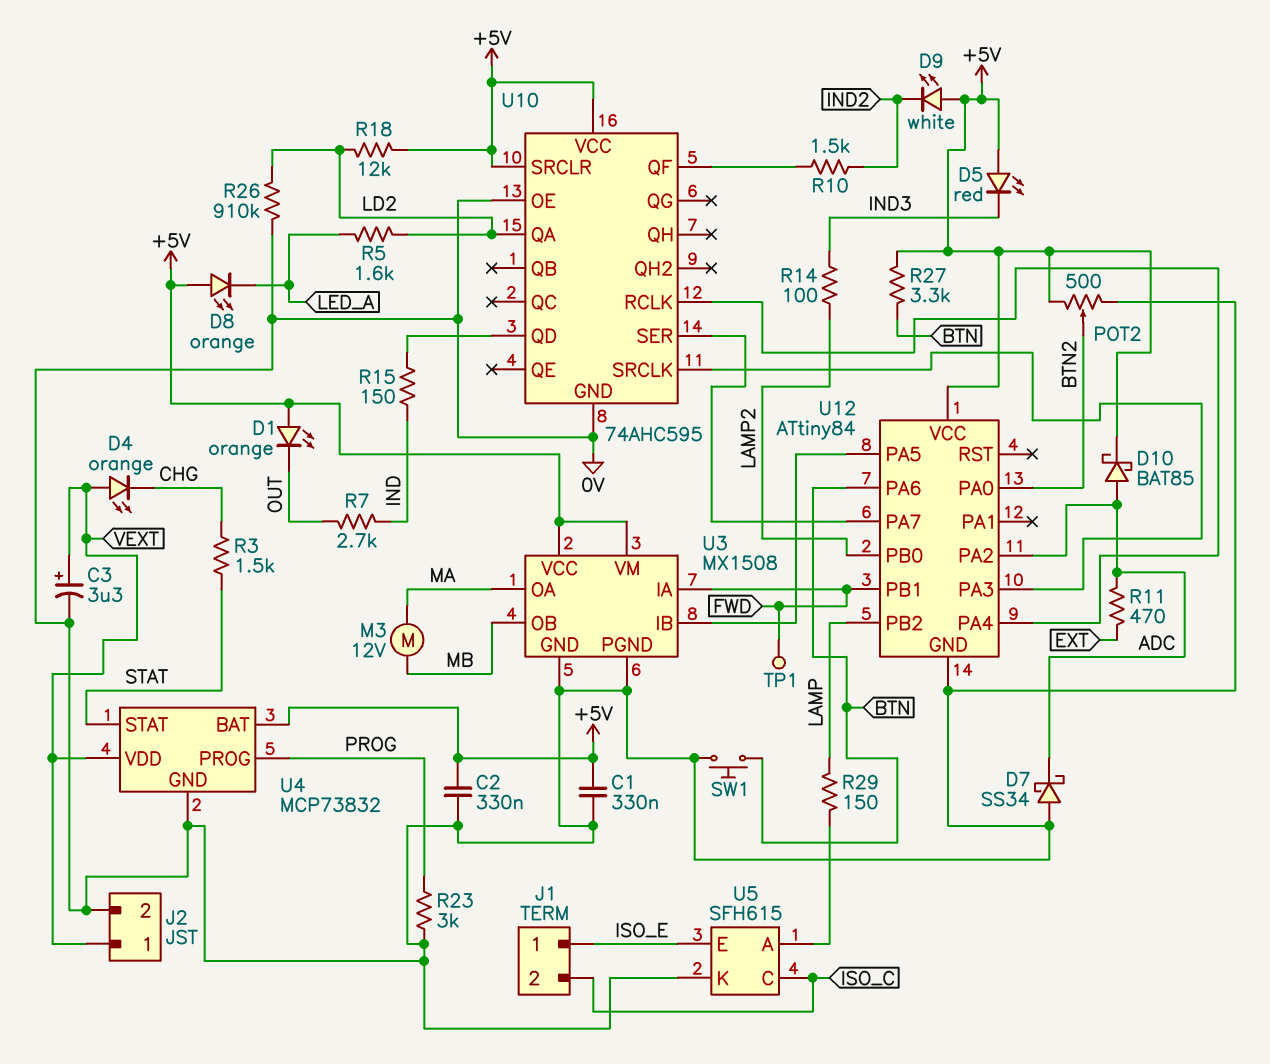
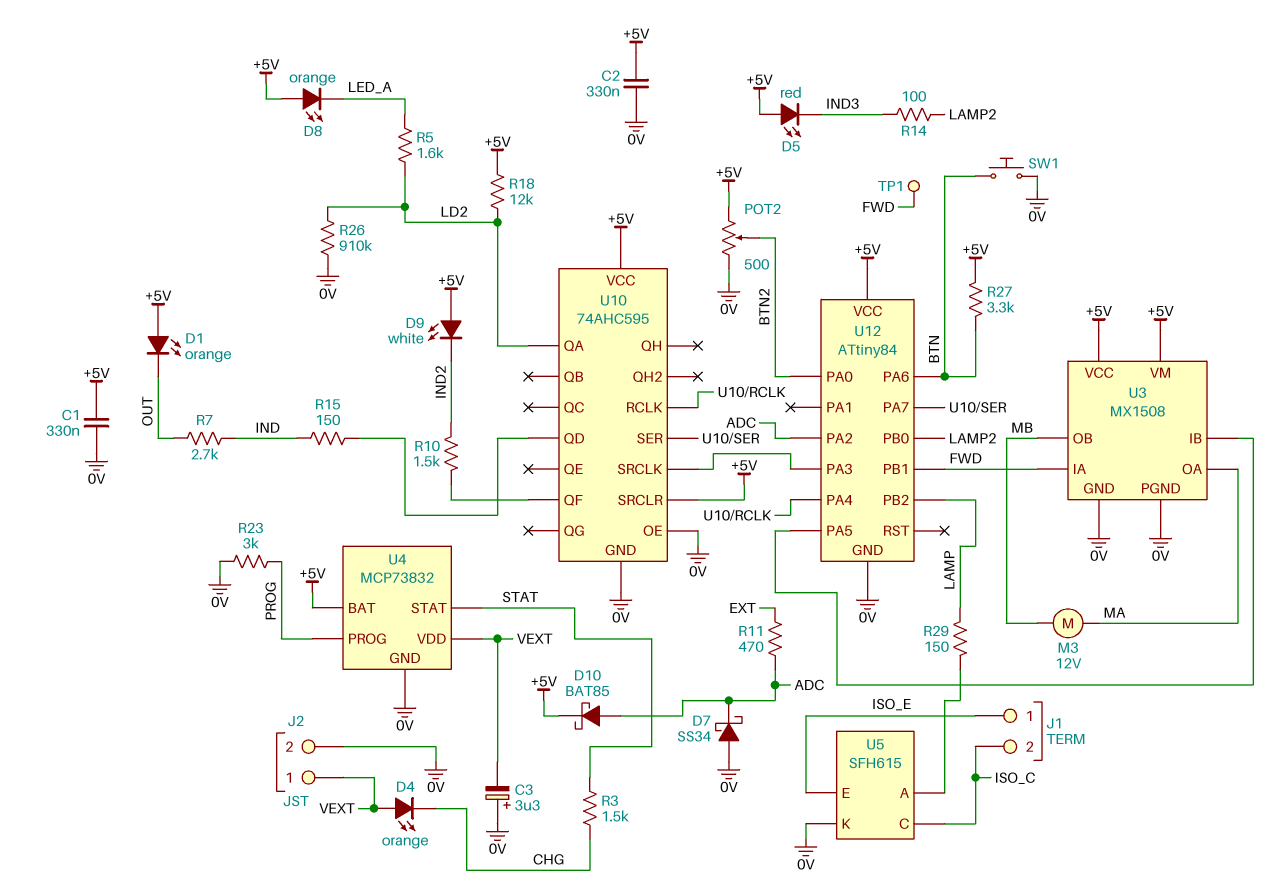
C3: 3.3uF (plus VEXT, minus 0V) -> 3.3uF (plus 0V, minus VEXT)

